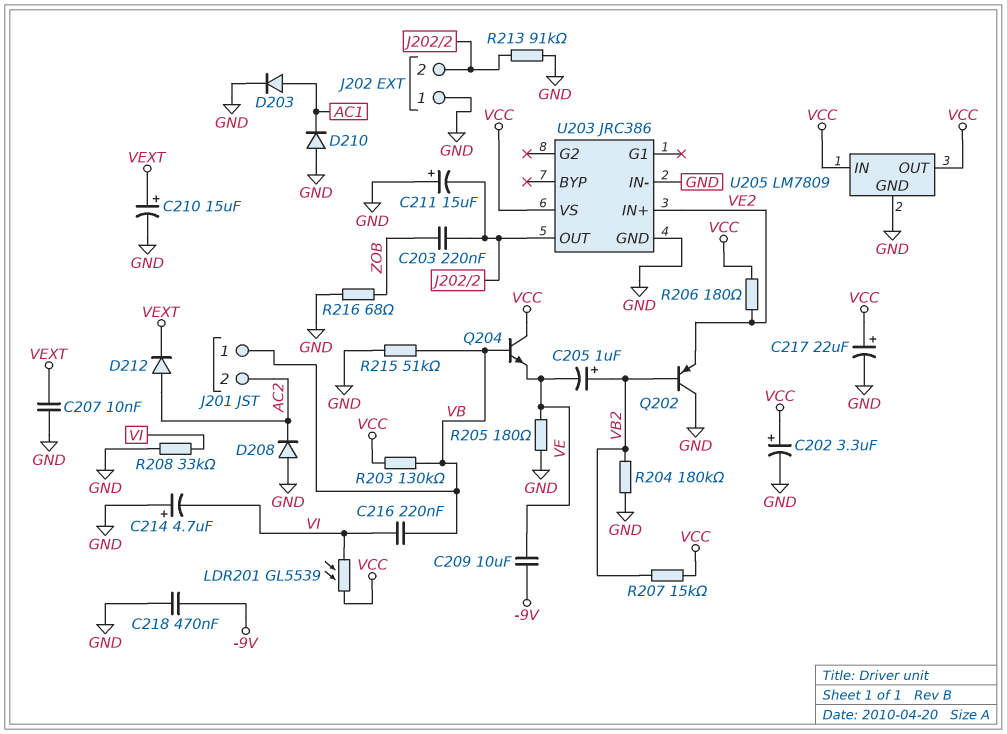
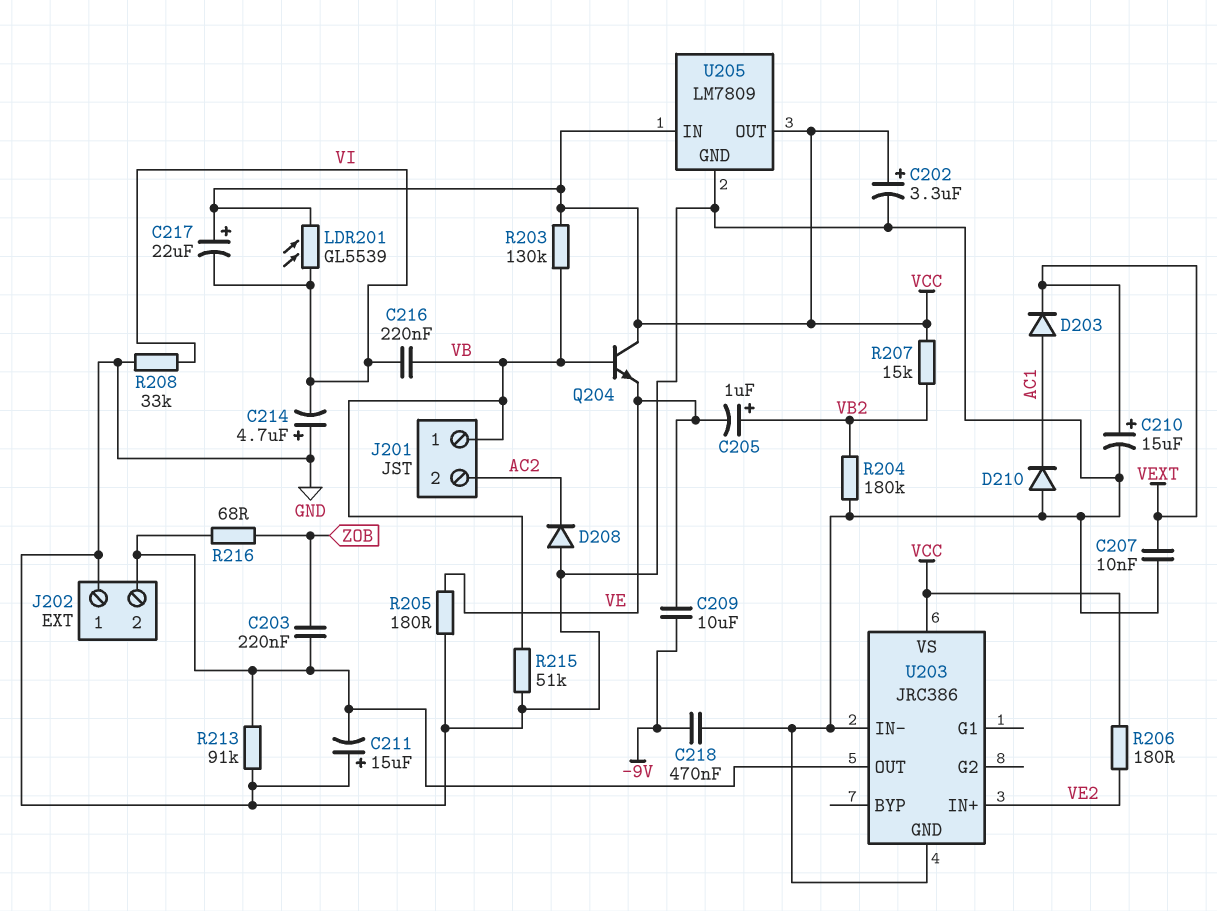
C217: 22uF (plus VCC, minus GND) -> 22uF (plus VCC, minus VI)
D203: diode (A AC1, K GND) -> diode (A AC1, K VEXT)
D212: diode (A AC2, K VEXT) -> none
Q202: PNP (B VB2, C GND, E VE2) -> none
R216: 68 (GND, ZOB) -> 68 (J202/2, ZOB)

